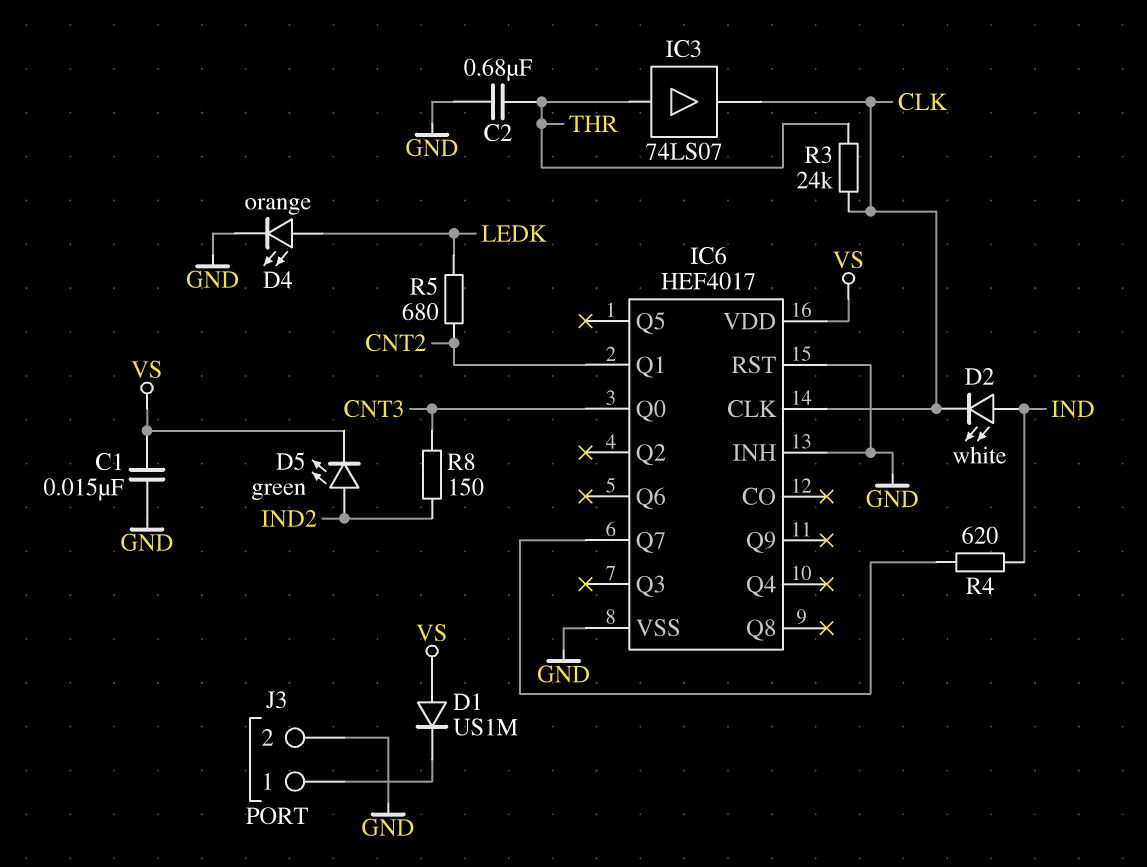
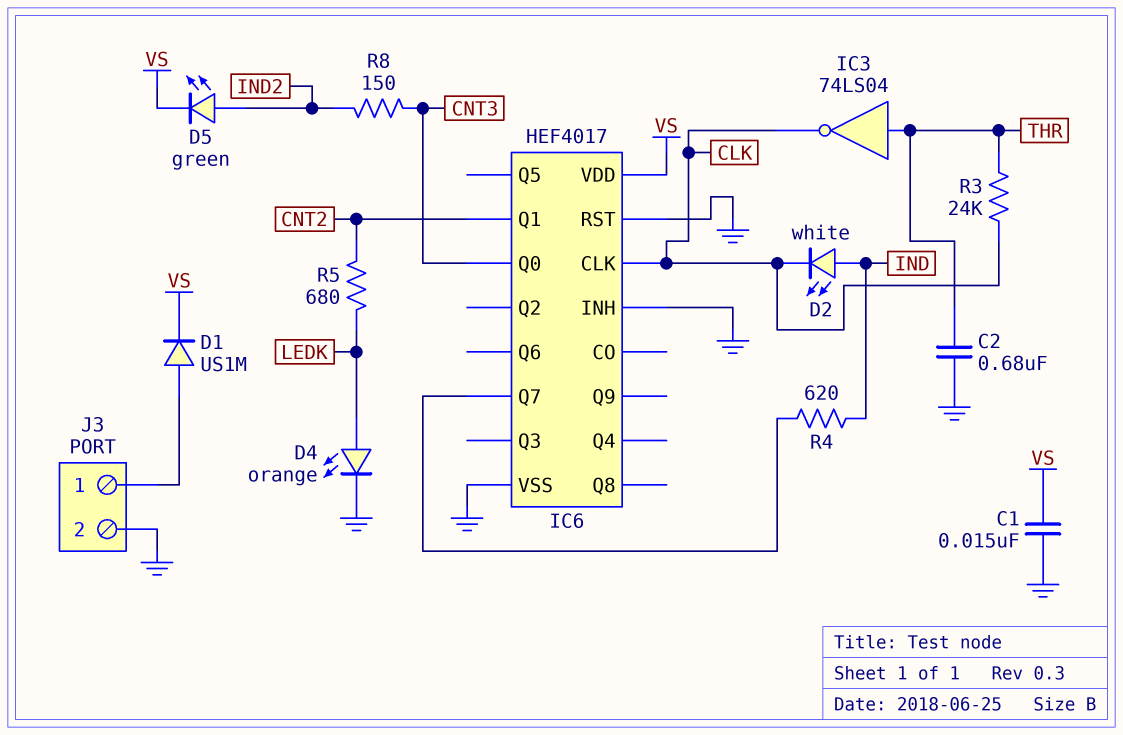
D1: diode US1M (A VS, K J3/1) -> diode US1M (A J3/1, K VS)
IC3: buffer 74LS07 (in THR, out CLK) -> NOT 74LS04 (in THR, out CLK)

